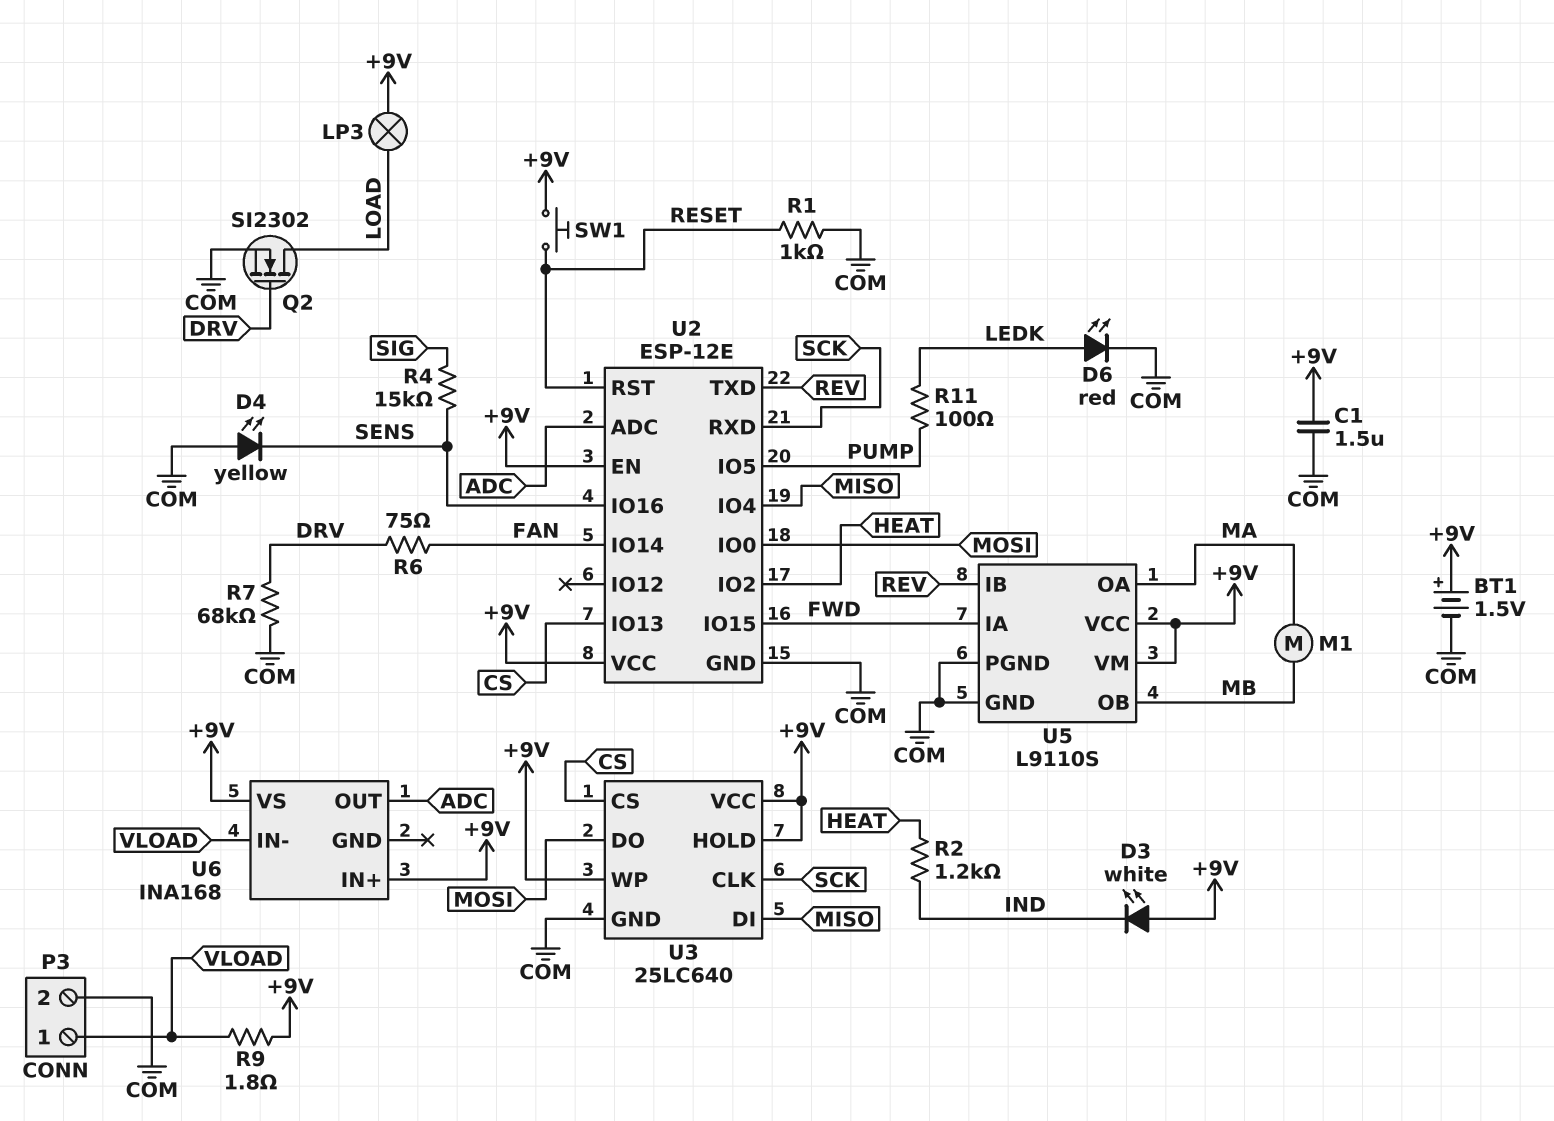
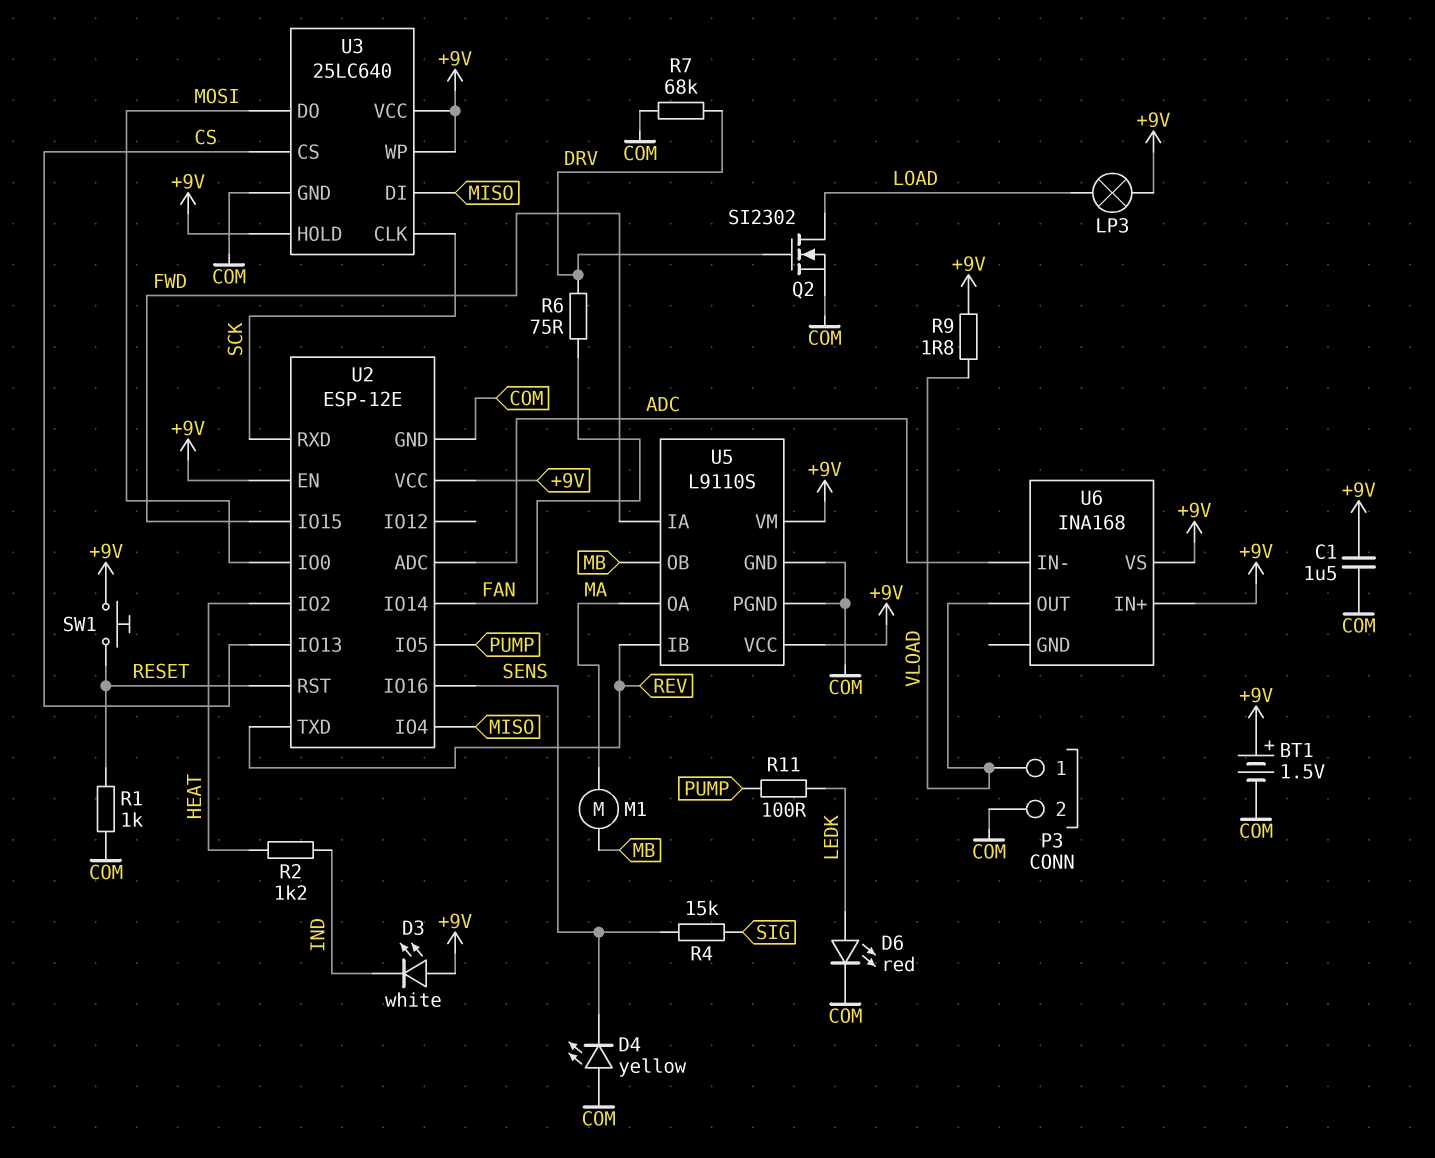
U6 pin IN-: VLOAD -> ADC
U6 pin OUT: ADC -> VLOAD

